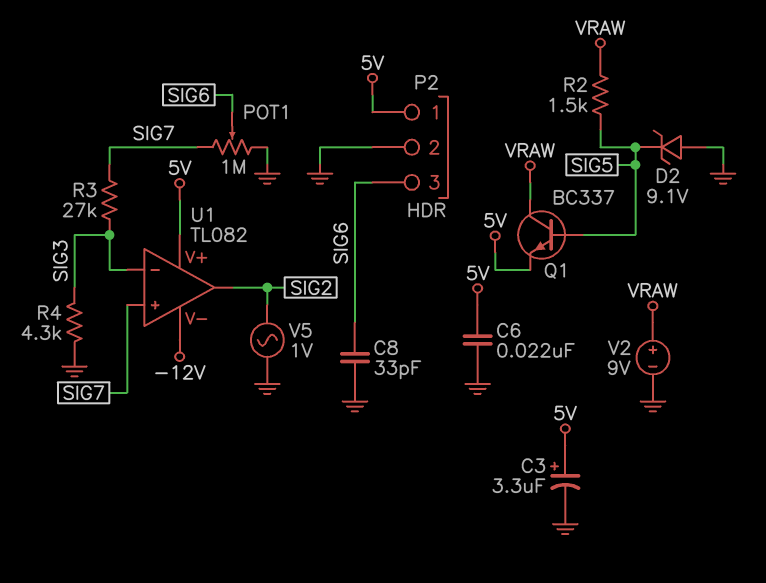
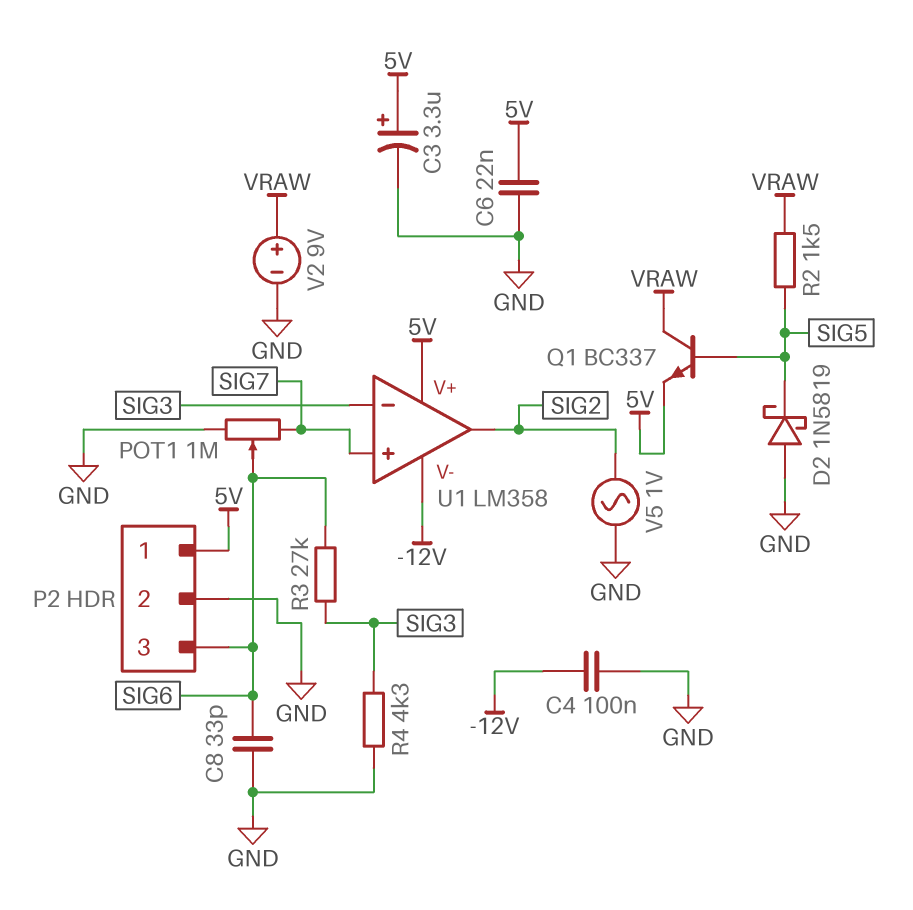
C4: none -> 100nF (-12V, GND)
D2: zener 9.1V (A GND, K SIG5) -> schottky 1N5819 (A GND, K SIG5)
R3: 27k (SIG3, SIG7) -> 27k (SIG3, SIG6)
U1: TL082 -> LM358

